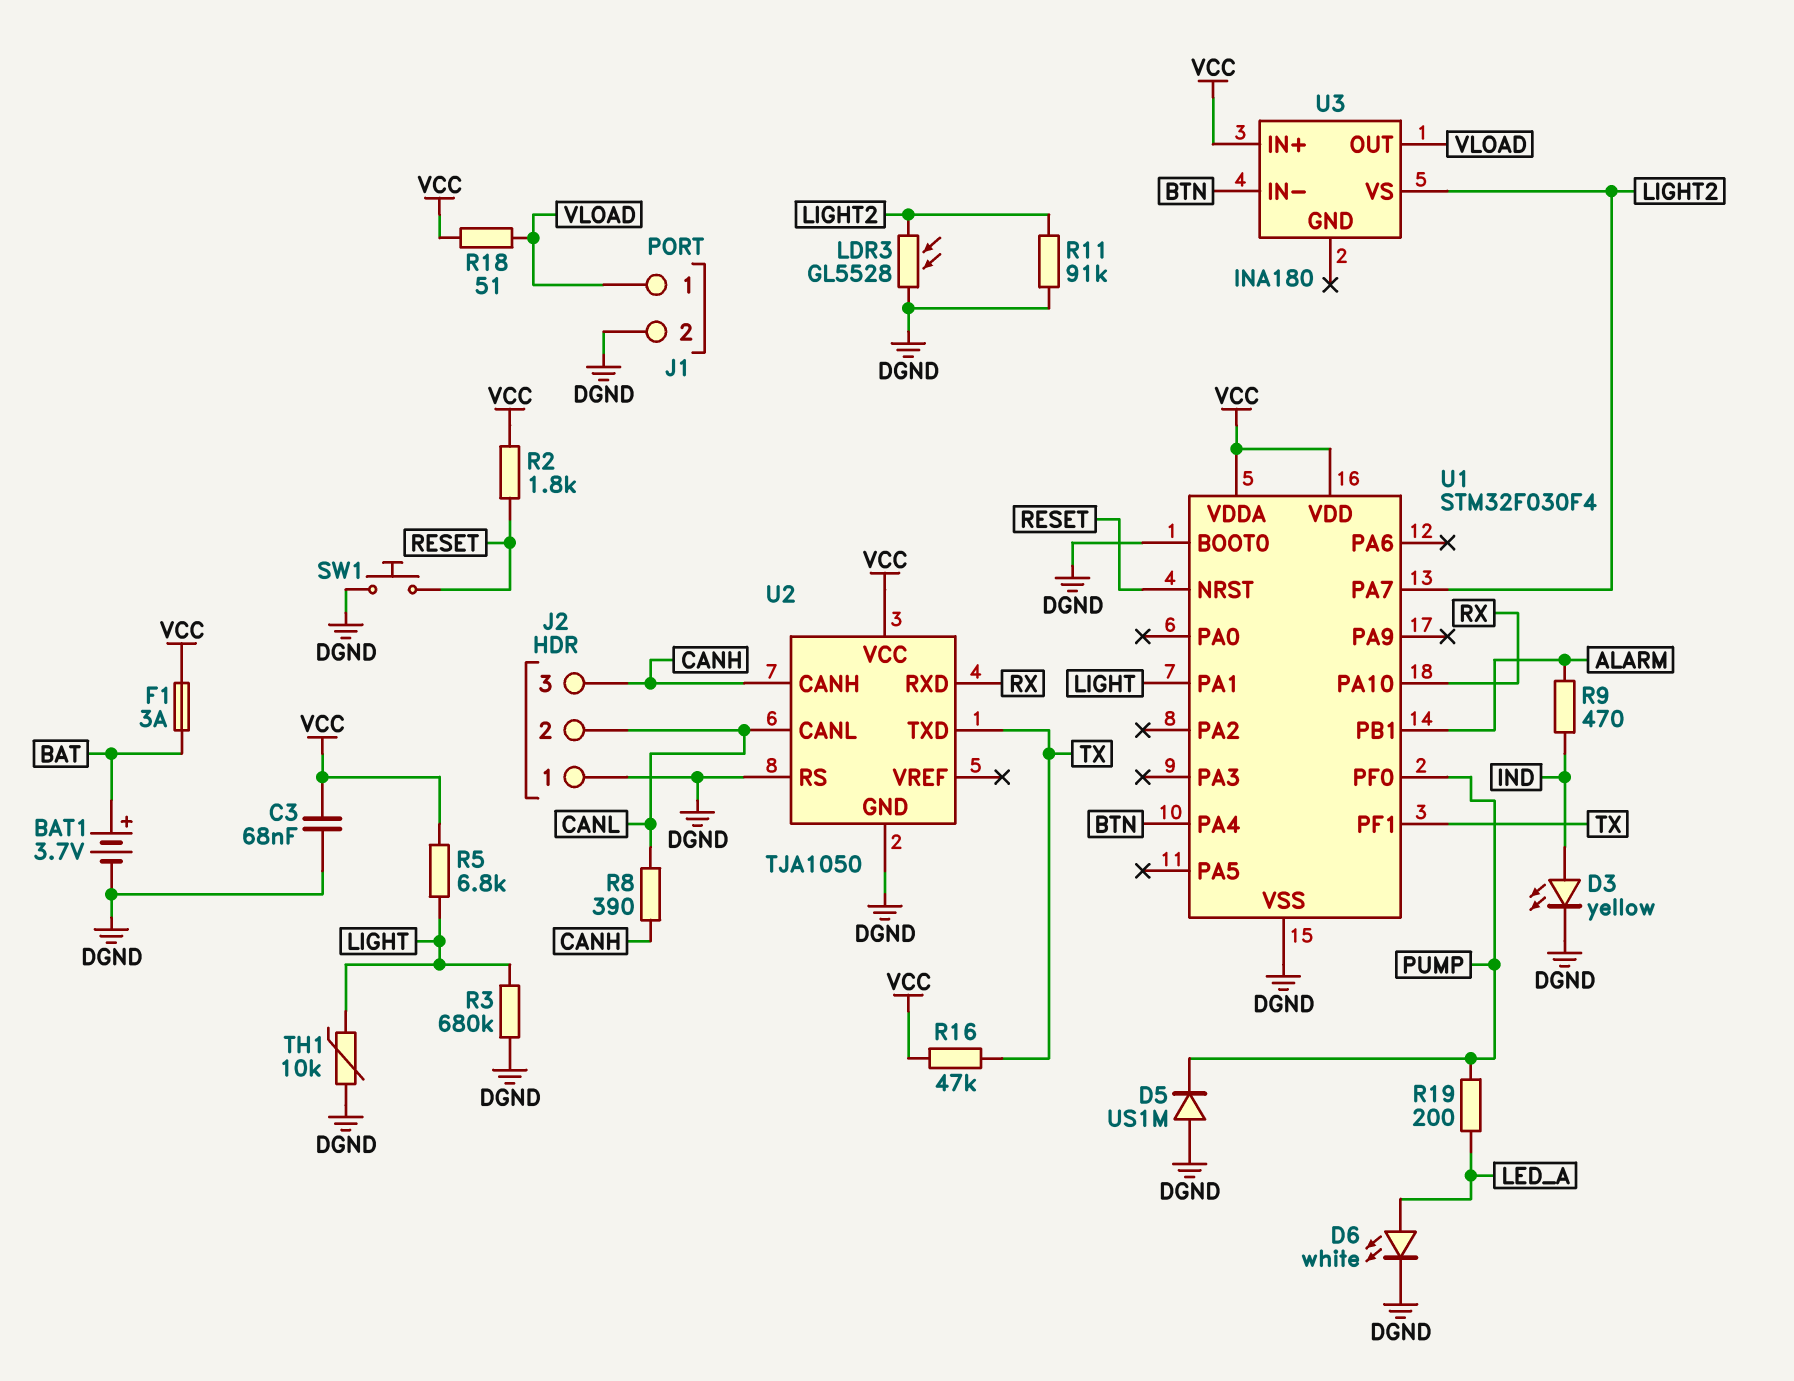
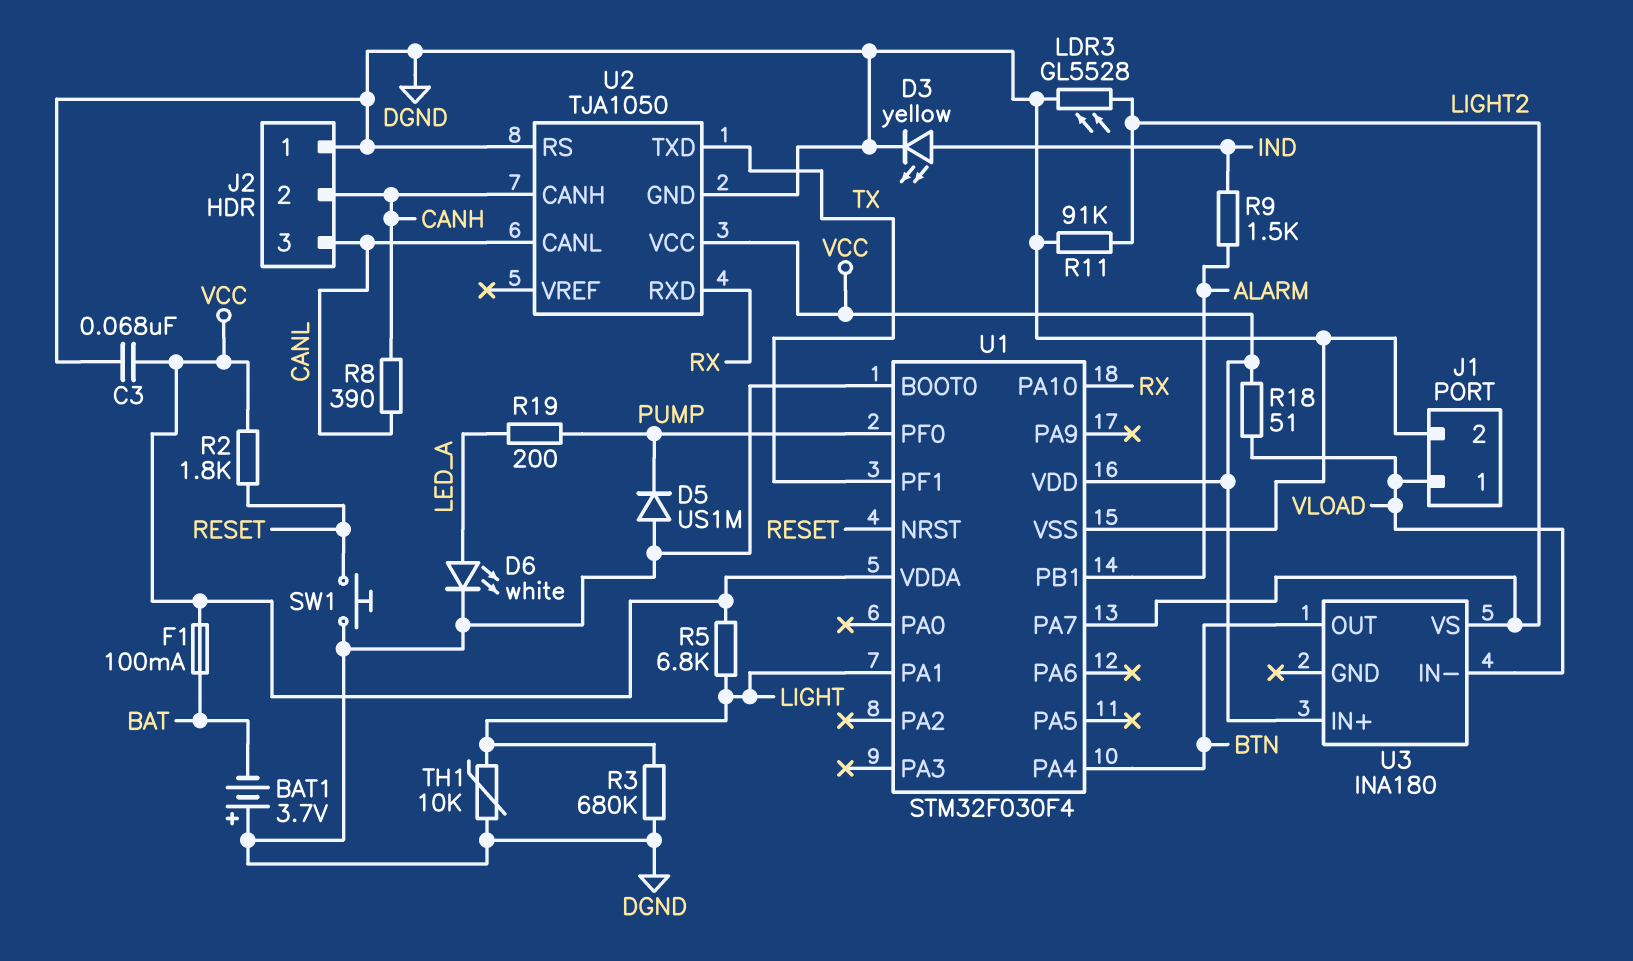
BAT1: 3.7V (plus BAT, minus DGND) -> 3.7V (plus DGND, minus BAT)
F1: 3A (BAT, VCC) -> 100mA (BAT, VCC)
J2 pin 2: CANL -> CANH
J2 pin 3: CANH -> CANL
R9: 470 (ALARM, IND) -> 1.5k (ALARM, IND)
R16: 47k (TX, VCC) -> none
U3 pin IN-: BTN -> VLOAD
U3 pin OUT: VLOAD -> BTN

